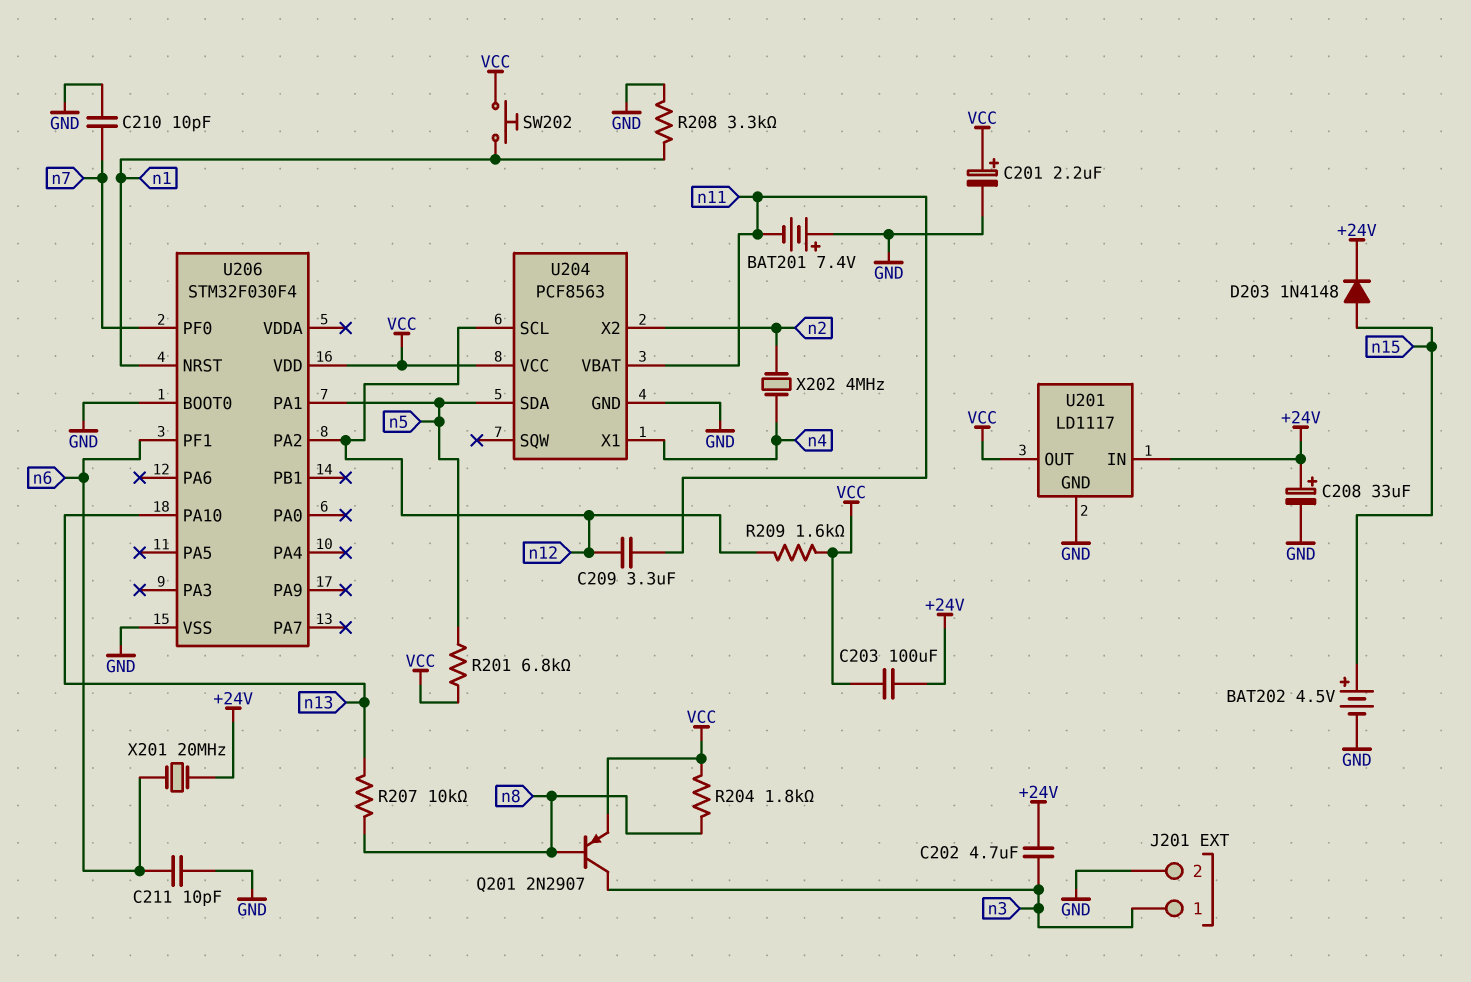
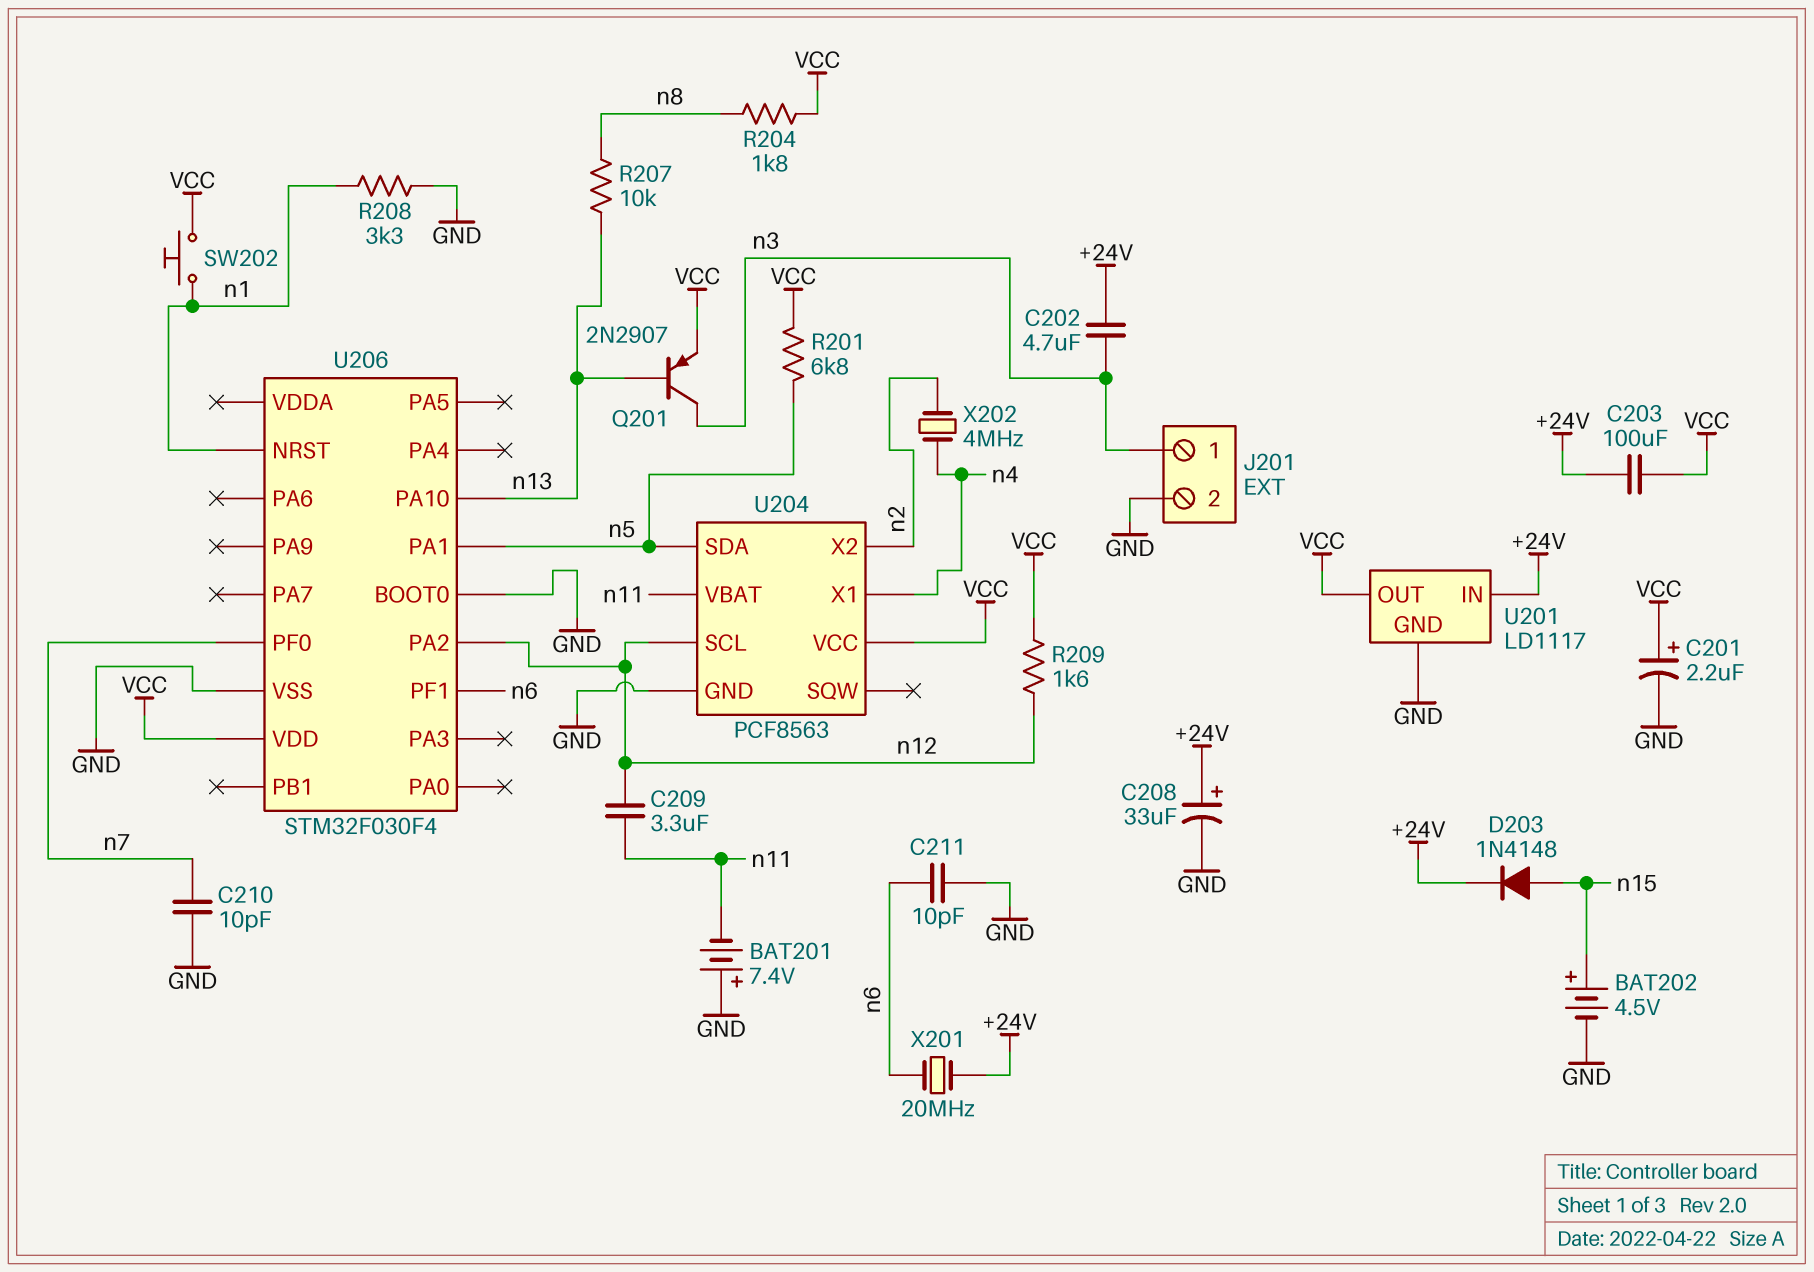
Q201: PNP 2N2907 (B n8, C n3, E VCC) -> PNP 2N2907 (B n13, C n3, E VCC)

